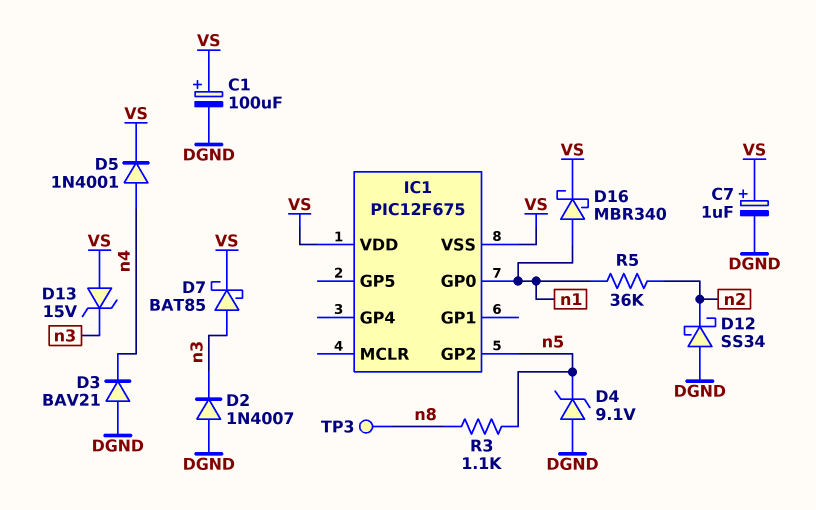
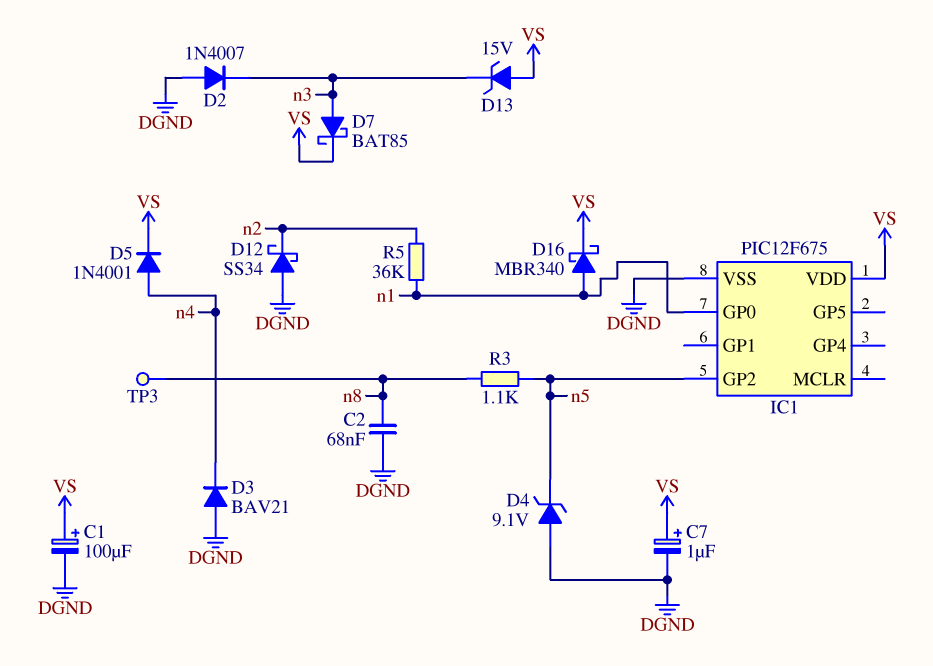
C2: none -> 68nF (DGND, n8)
IC1 pin VSS: VS -> DGND

